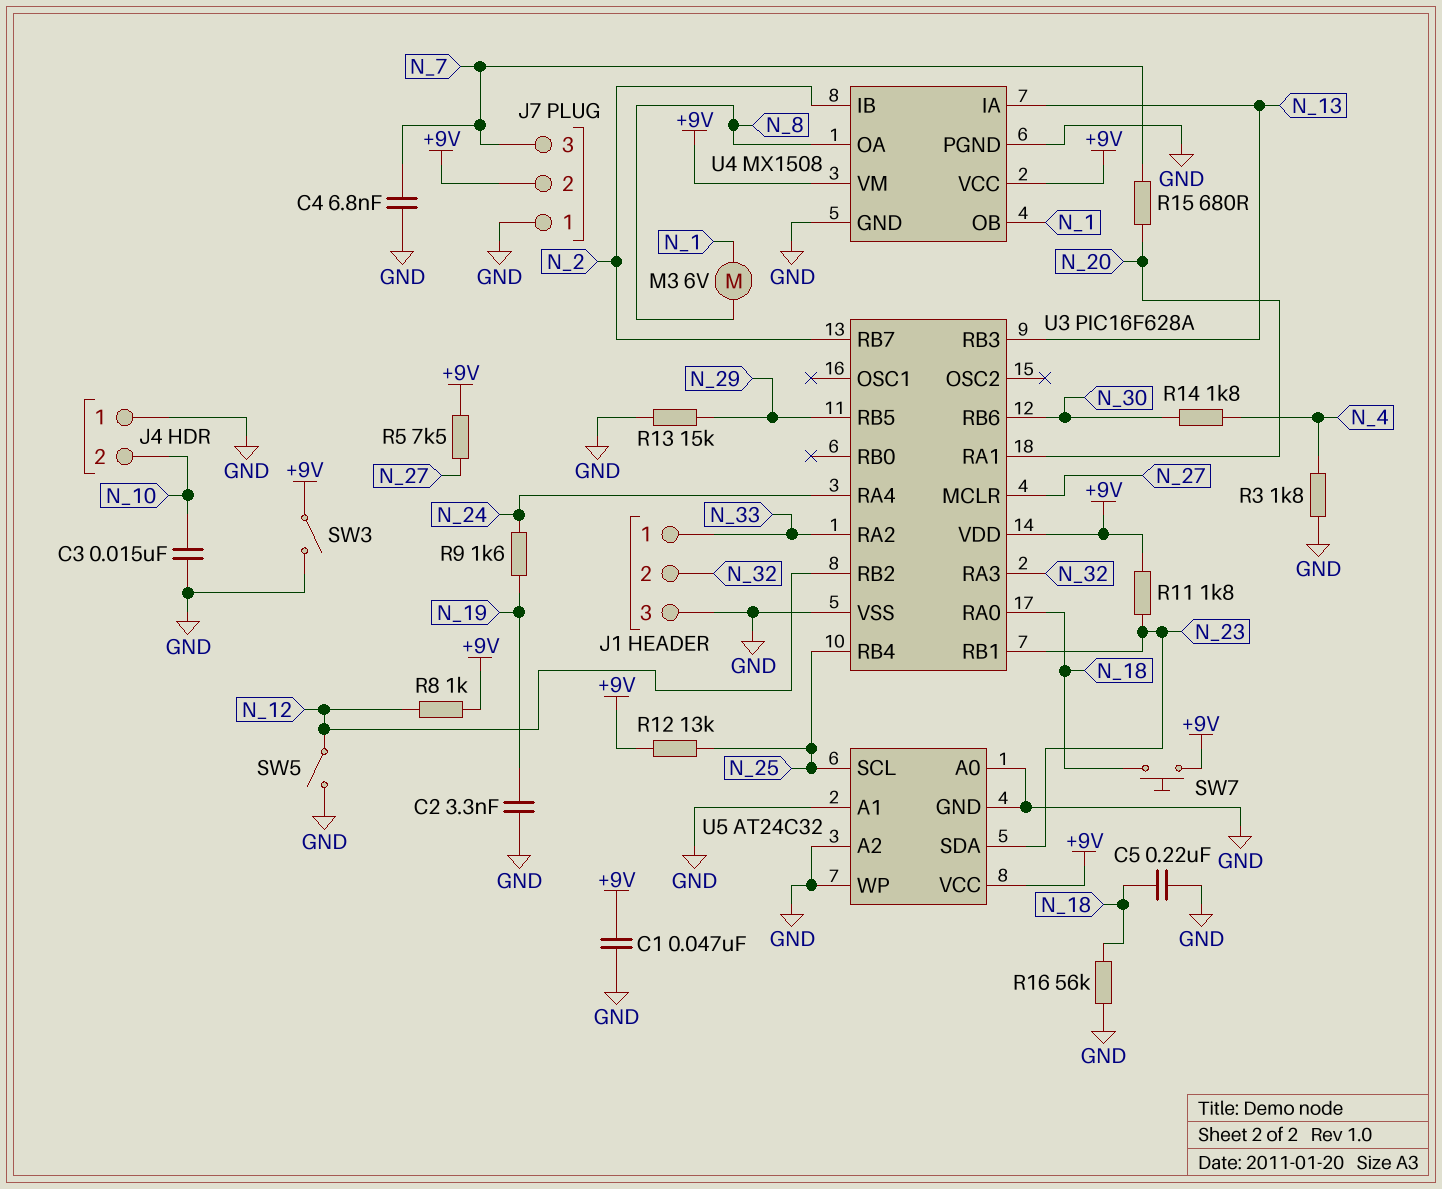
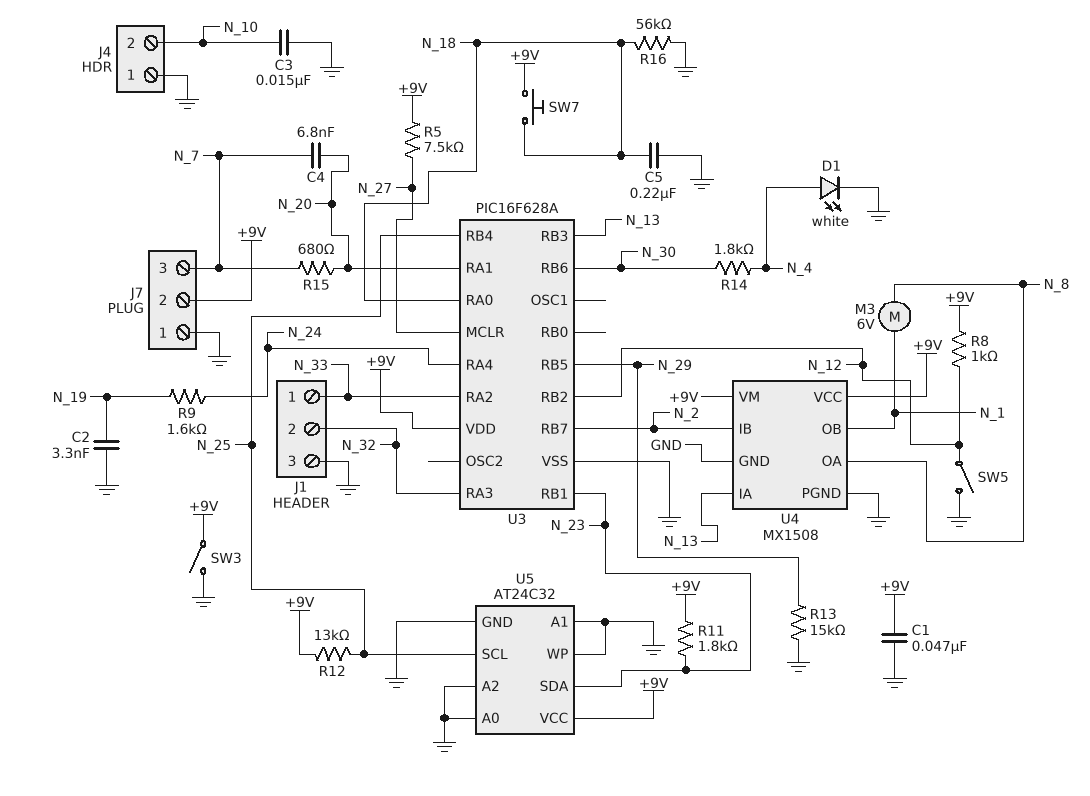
C4: 6.8nF (GND, N_7) -> 6.8nF (N_7, N_20)
D1: none -> LED white (A N_4, K GND)
R3: 1.8k (GND, N_4) -> none

